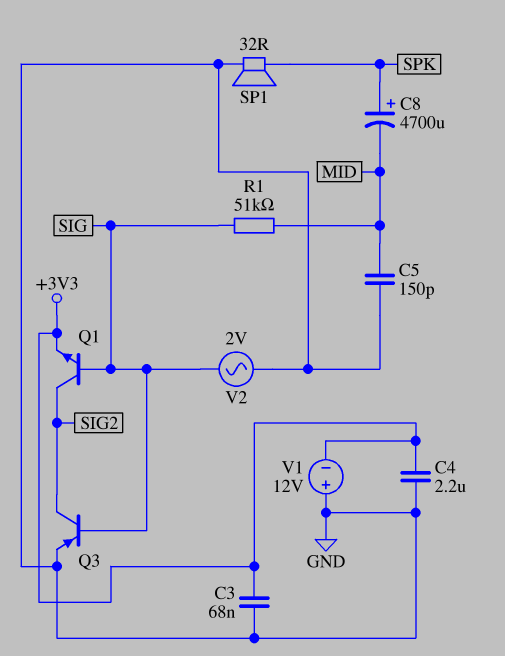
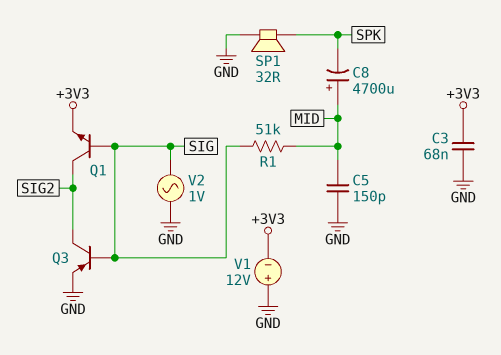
C4: 2.2uF (+3V3, GND) -> none
C8: 4700uF (plus SPK, minus MID) -> 4700uF (plus MID, minus SPK)
V2: AC 2V (GND, SIG) -> AC 1V (GND, SIG)

